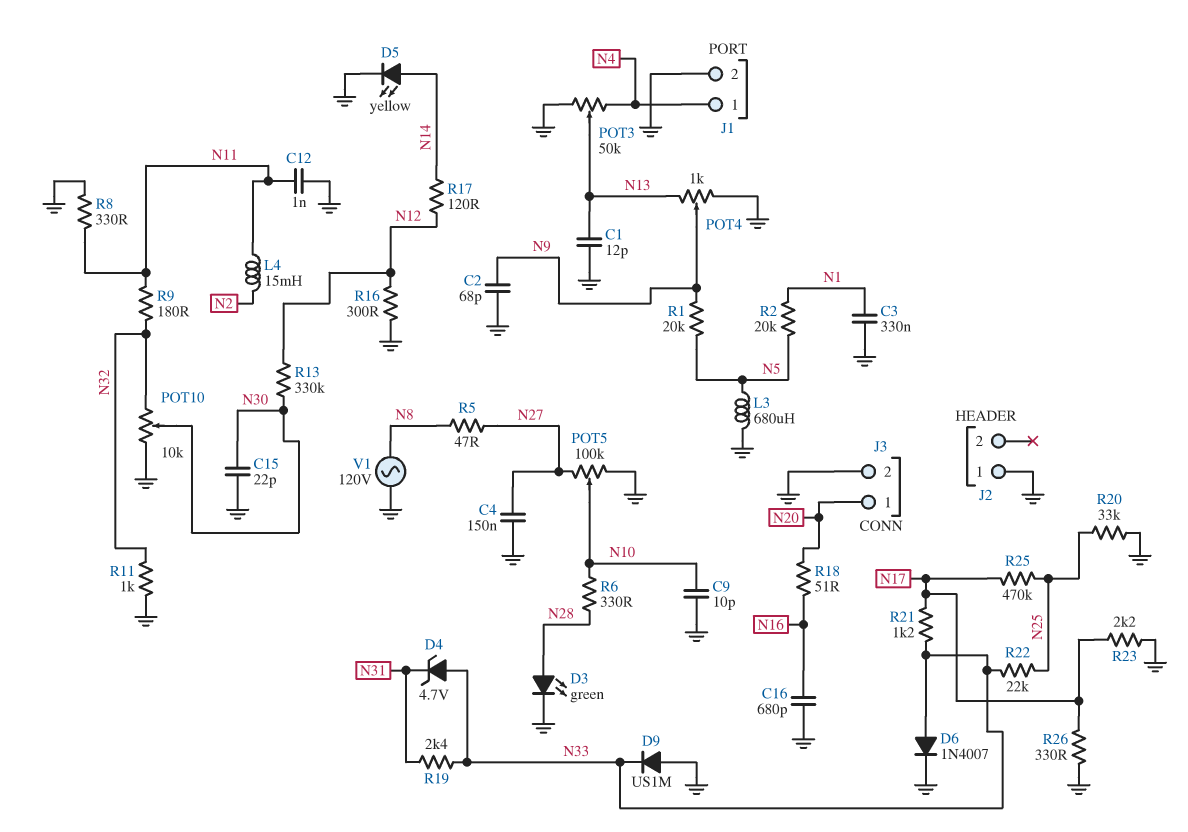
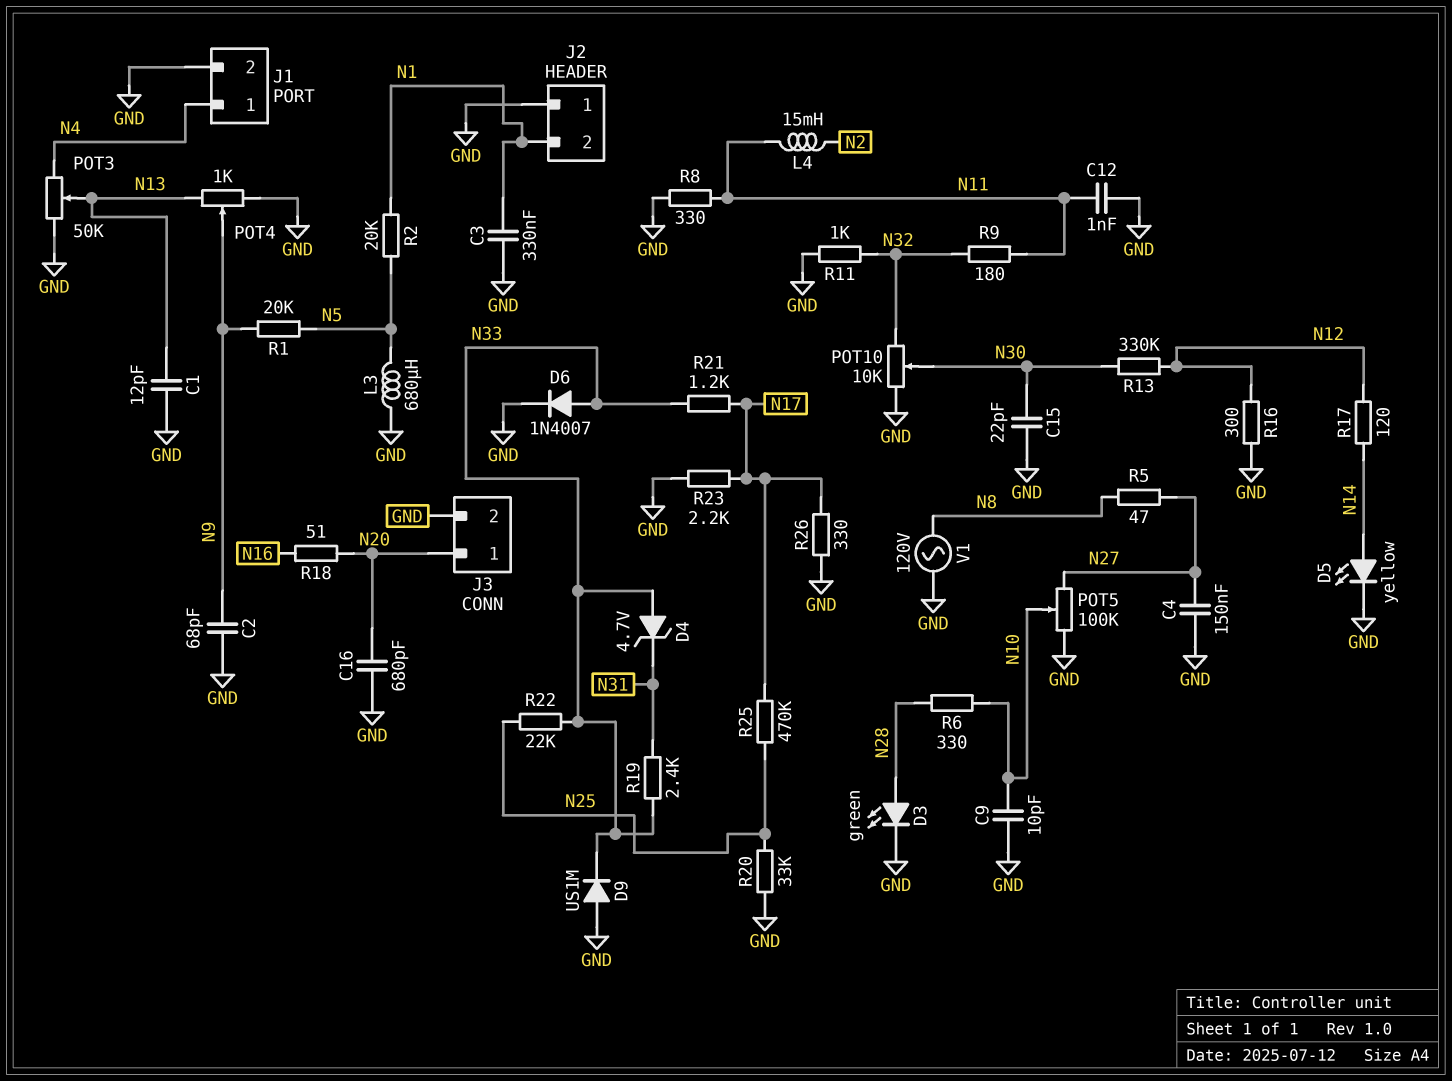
C16: 680pF (GND, N16) -> 680pF (GND, N20)
J2 pin 2: none -> N1

